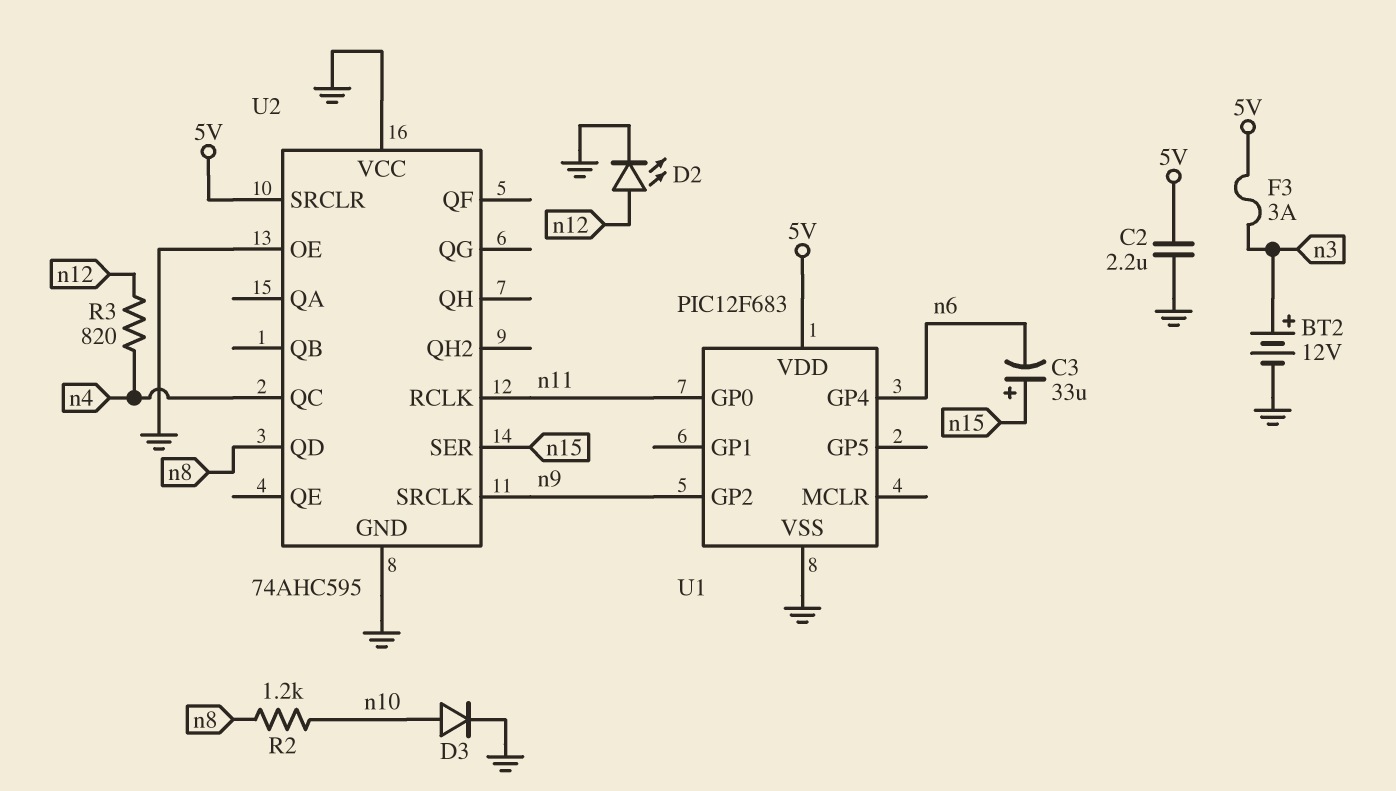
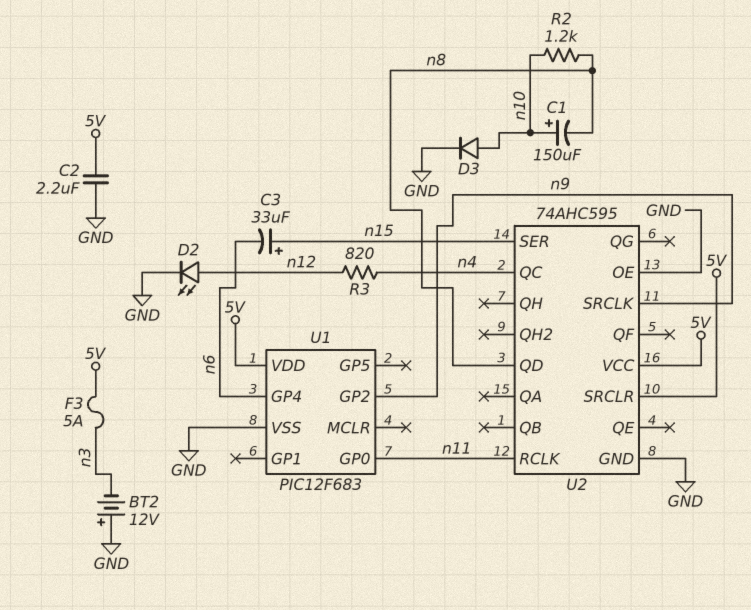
BT2: 12V (plus n3, minus GND) -> 12V (plus GND, minus n3)
C1: none -> 150uF (plus n10, minus n8)
F3: 3A (5V, n3) -> 5A (5V, n3)
U2 pin VCC: GND -> 5V

